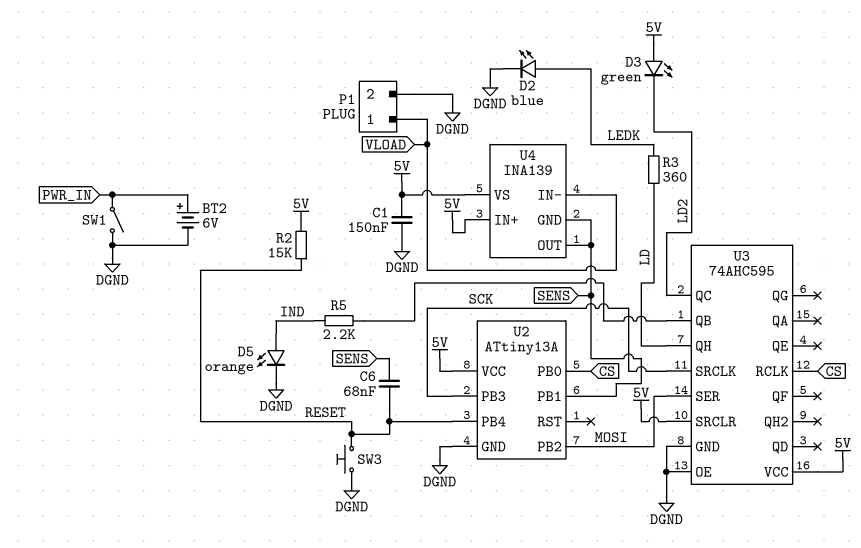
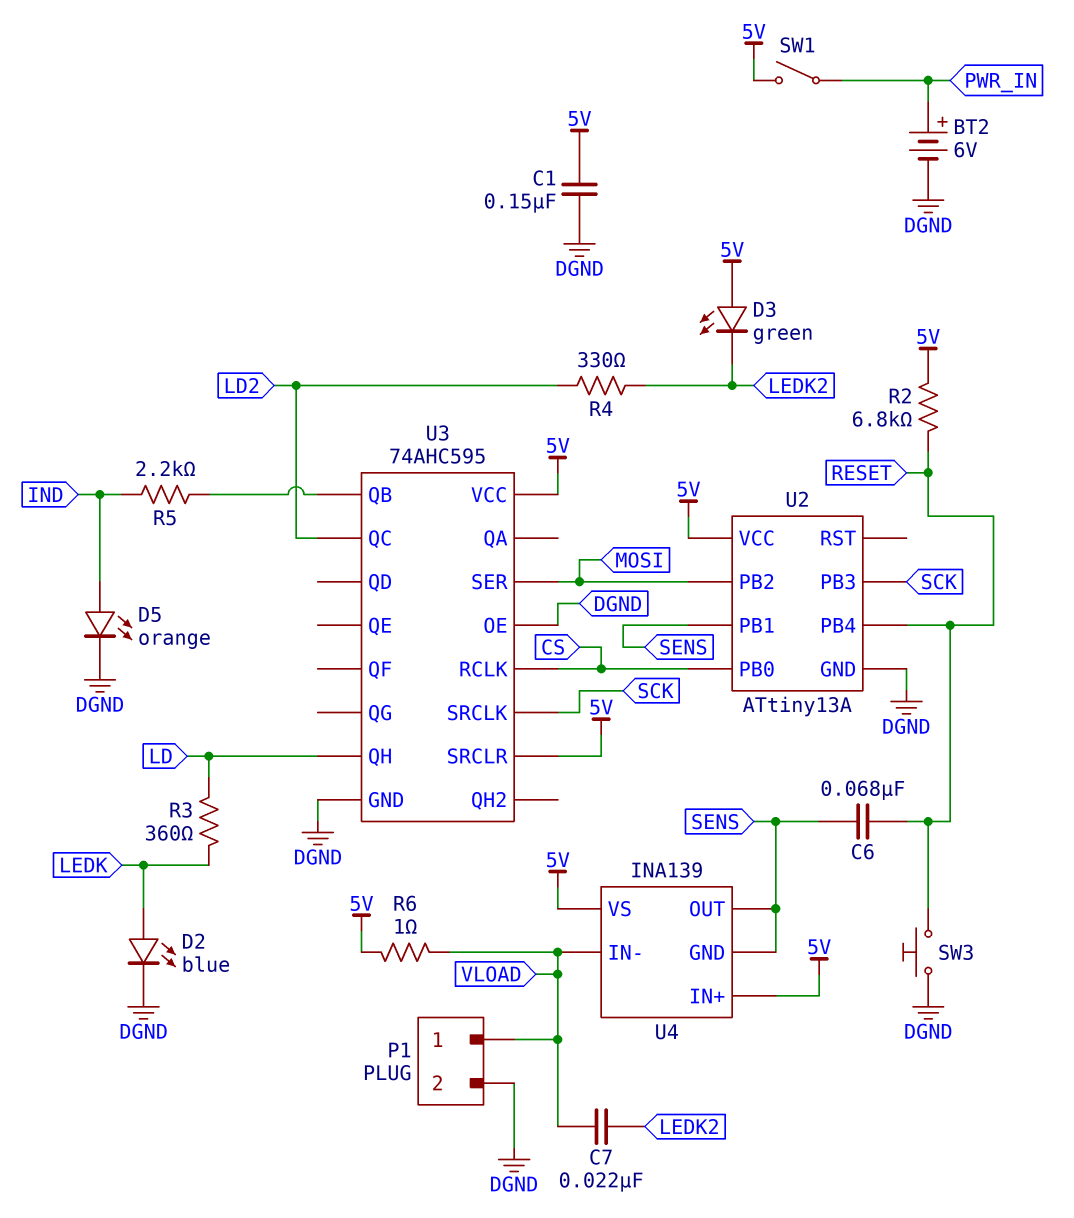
C7: none -> 22nF (LEDK2, VLOAD)
D3: LED green (A 5V, K LD2) -> LED green (A 5V, K LEDK2)
R2: 15k (5V, RESET) -> 6.8k (5V, RESET)
R4: none -> 330 (LD2, LEDK2)
R6: none -> 1 (5V, VLOAD)
SW1: switch (DGND, PWR_IN) -> switch (5V, PWR_IN)

